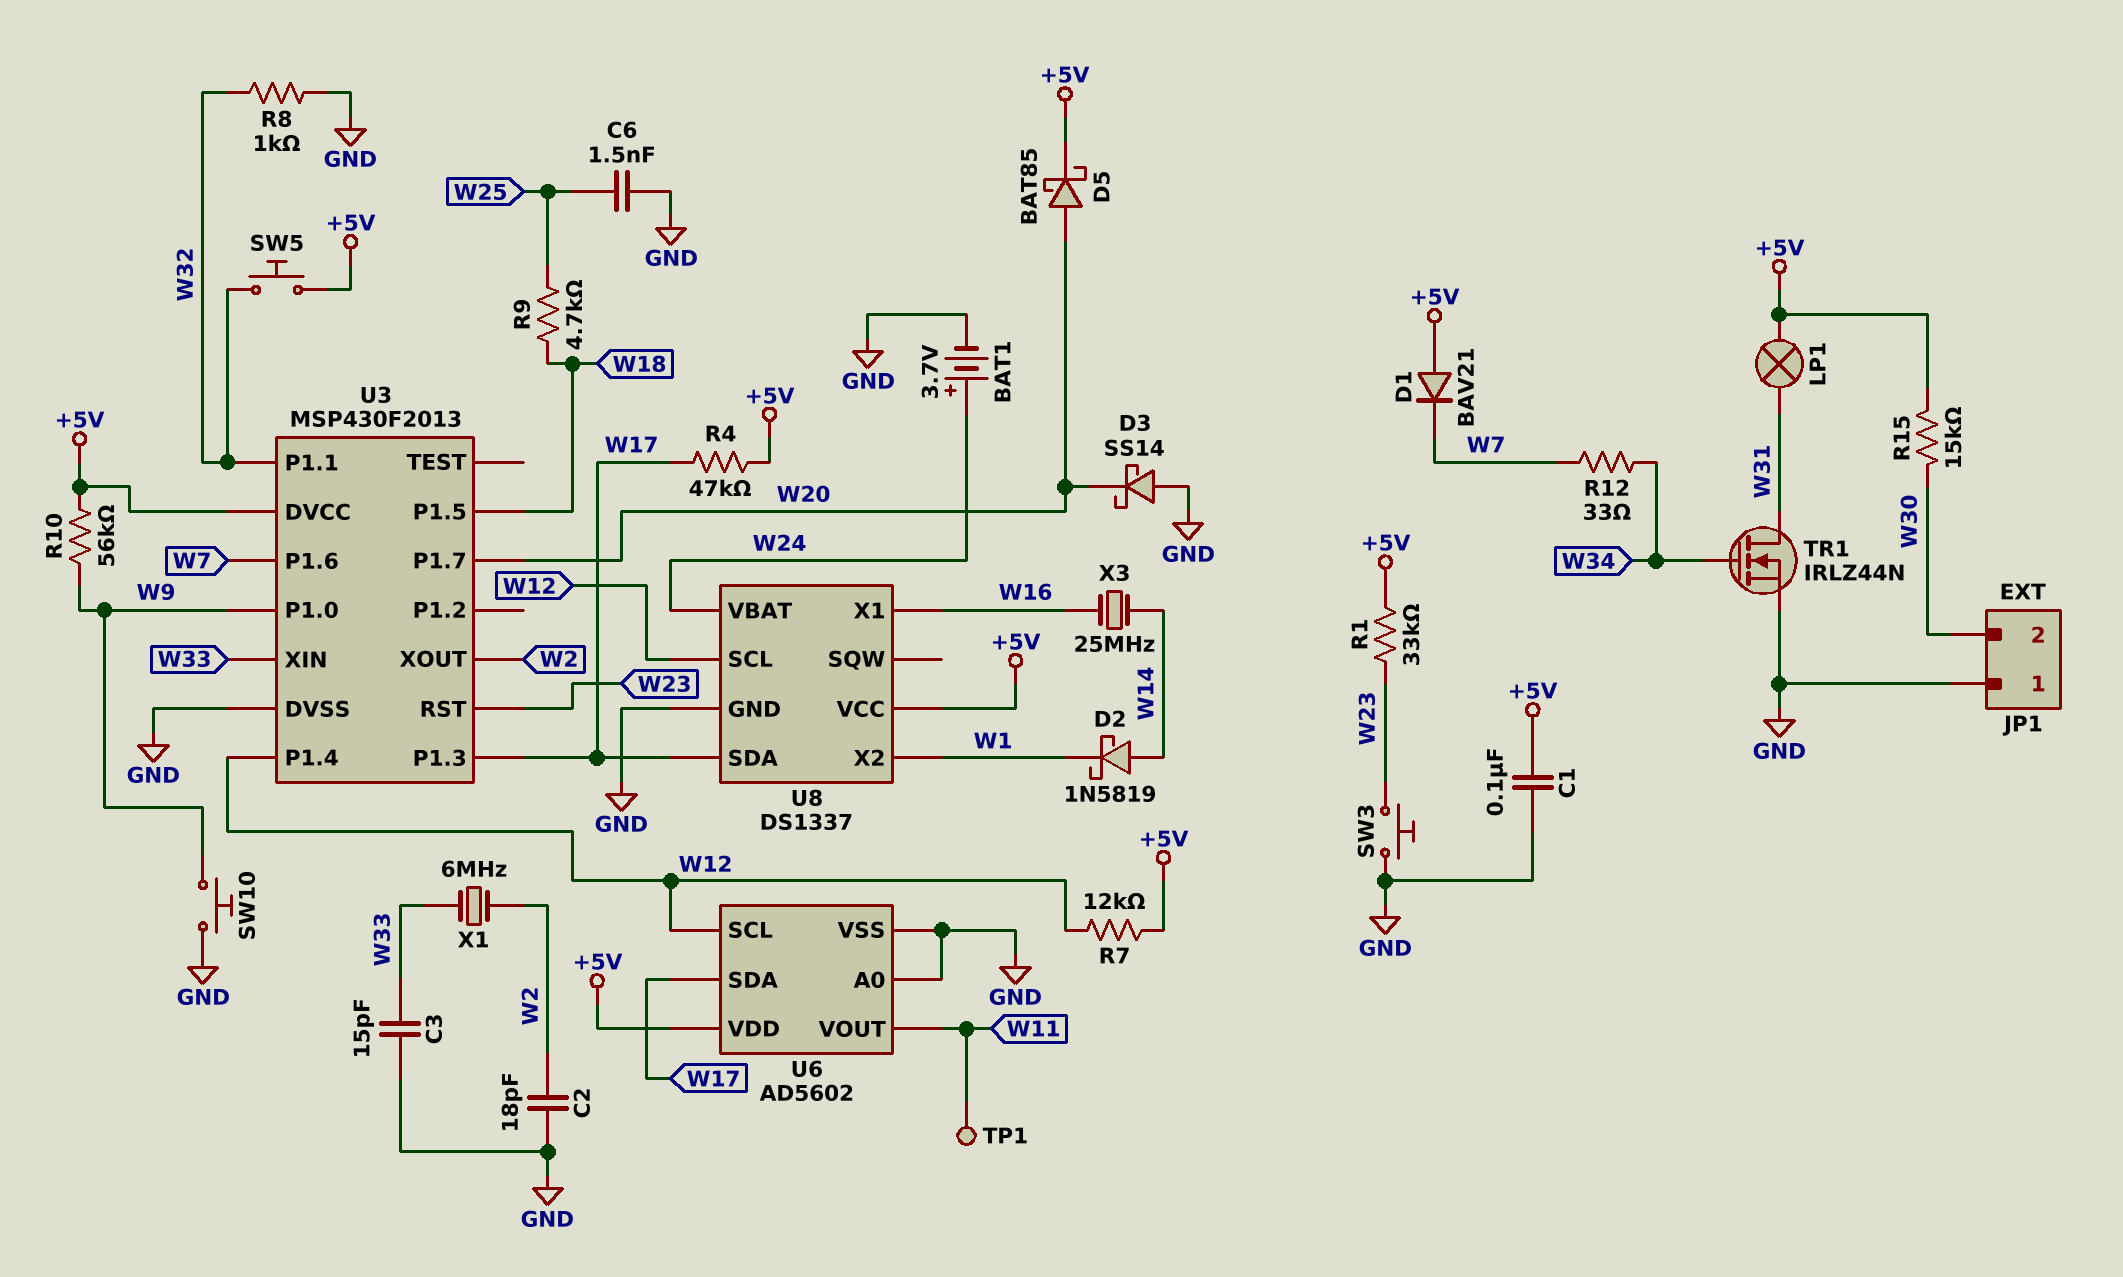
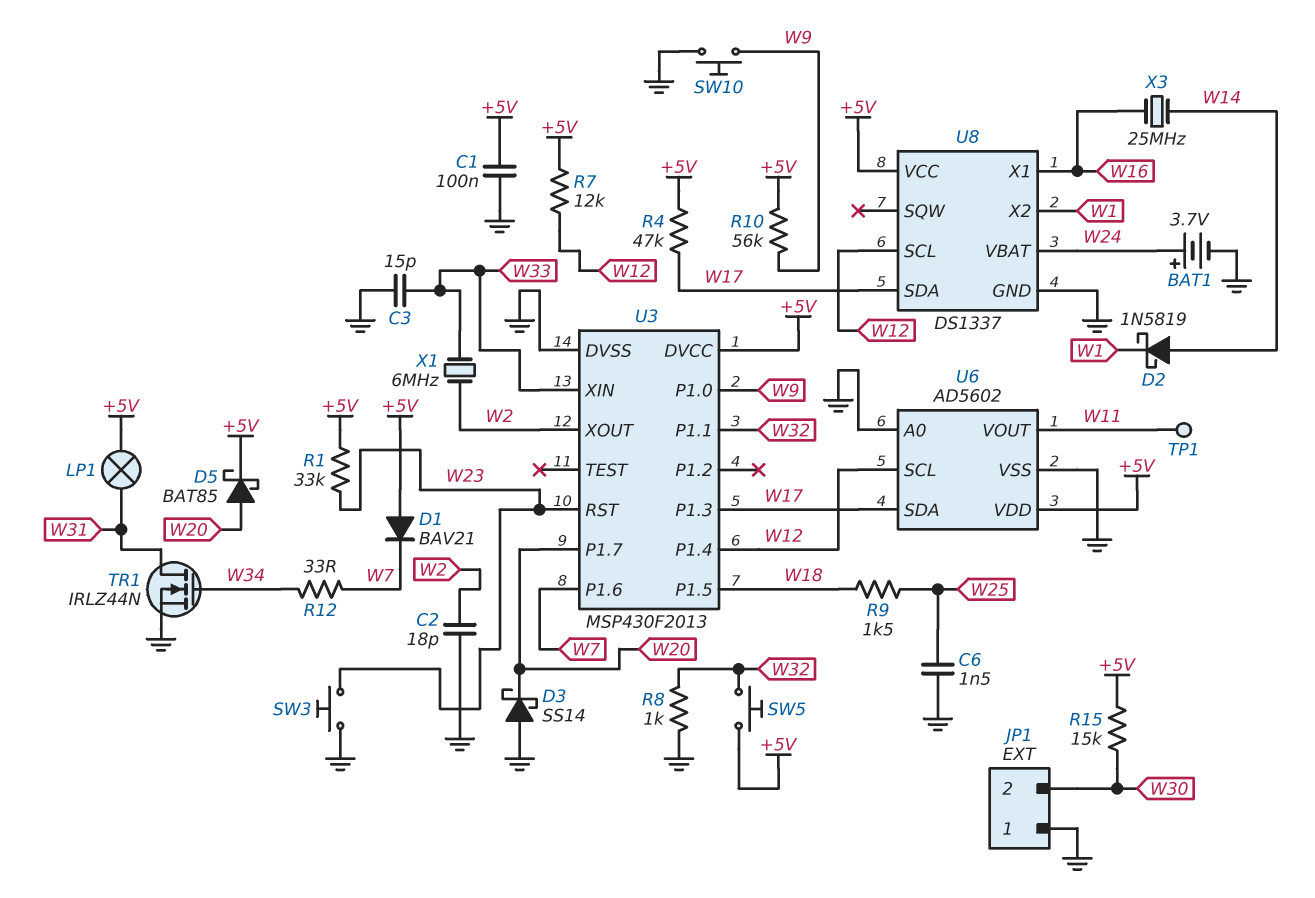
R9: 4.7k (W18, W25) -> 1.5k (W18, W25)

